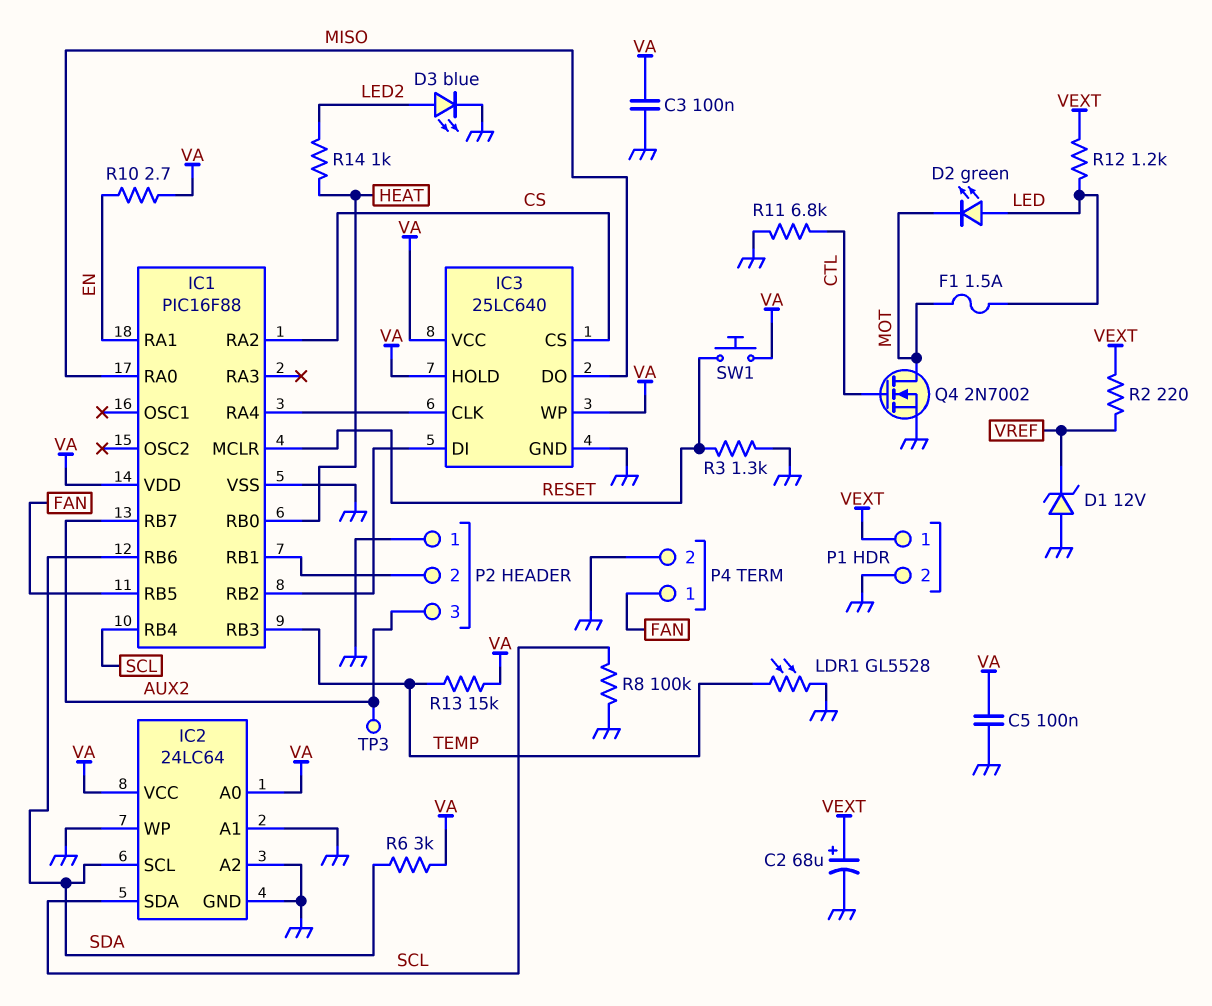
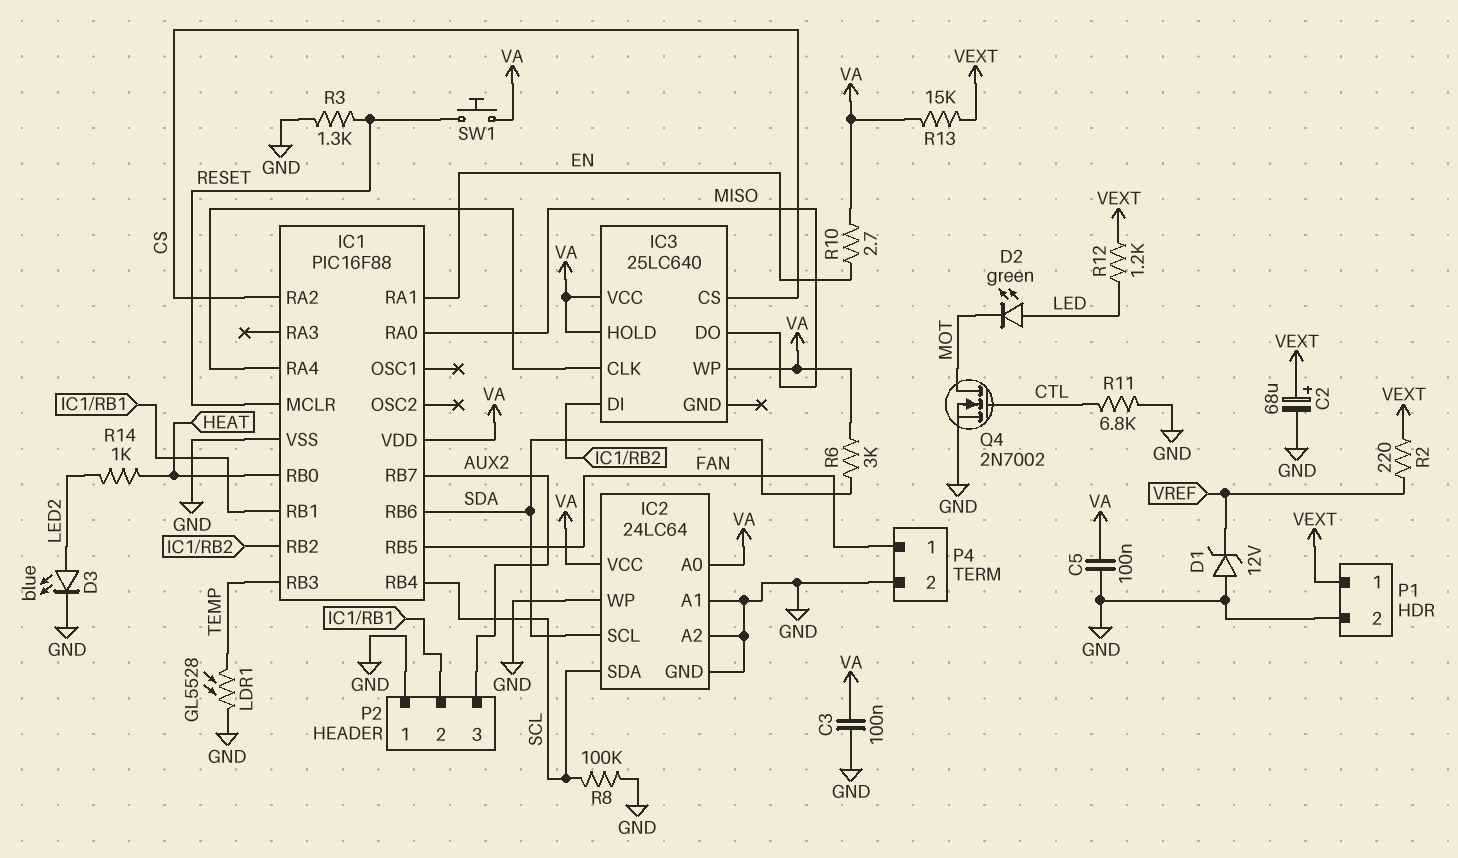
F1: 1.5A (LED, MOT) -> none
IC3 pin GND: GND -> none
R13: 15k (TEMP, VA) -> 15k (VA, VEXT)
TP3: test point (AUX2) -> none

